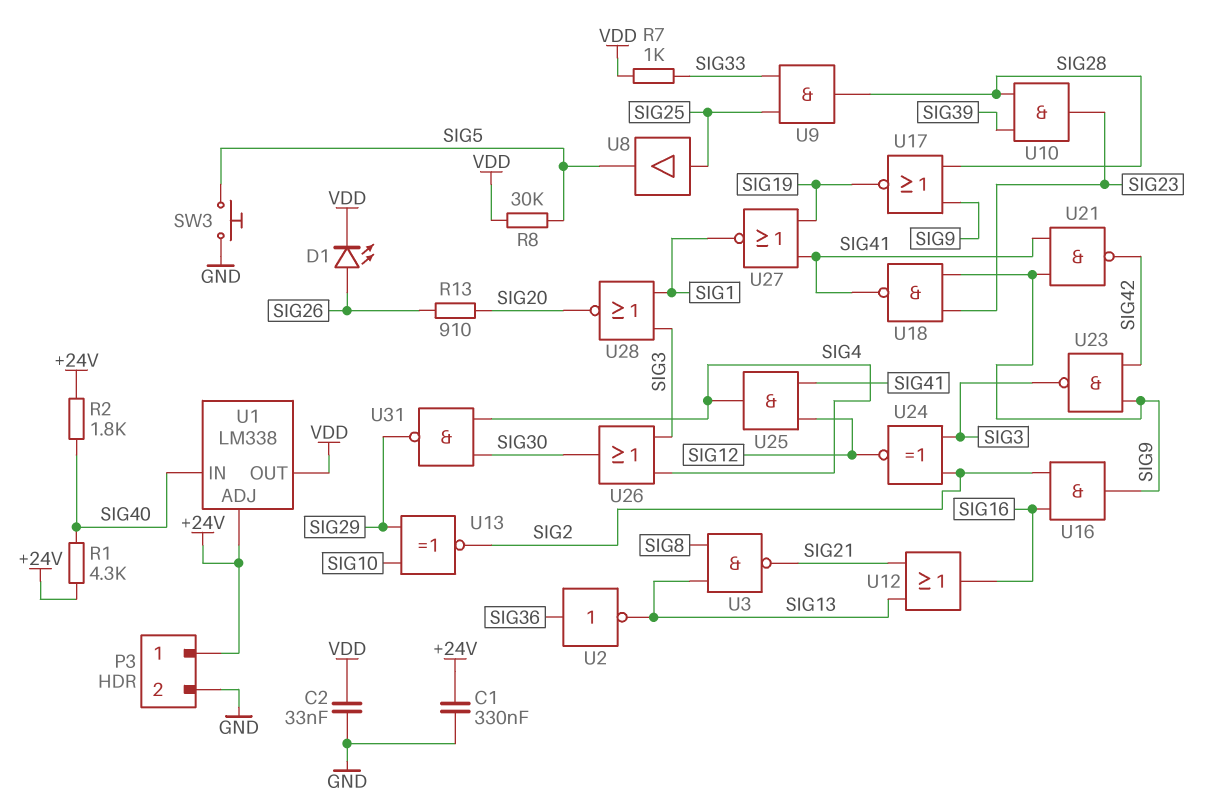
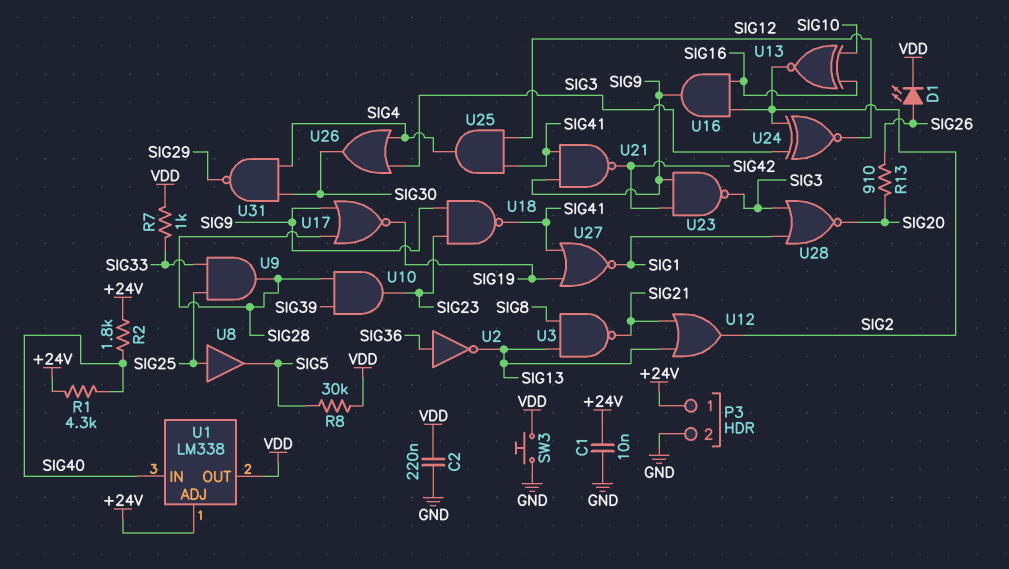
C1: 330nF (+24V, GND) -> 10nF (+24V, GND)
C2: 33nF (GND, VDD) -> 220nF (GND, VDD)
SW3: button (GND, SIG5) -> button (GND, VDD)
U12: OR (in SIG13, in SIG21, out SIG16) -> OR (in SIG13, in SIG21, out SIG2)
U13: XNOR (in SIG10, in SIG29, out SIG2) -> XNOR (in SIG10, in SIG16, out SIG2)

